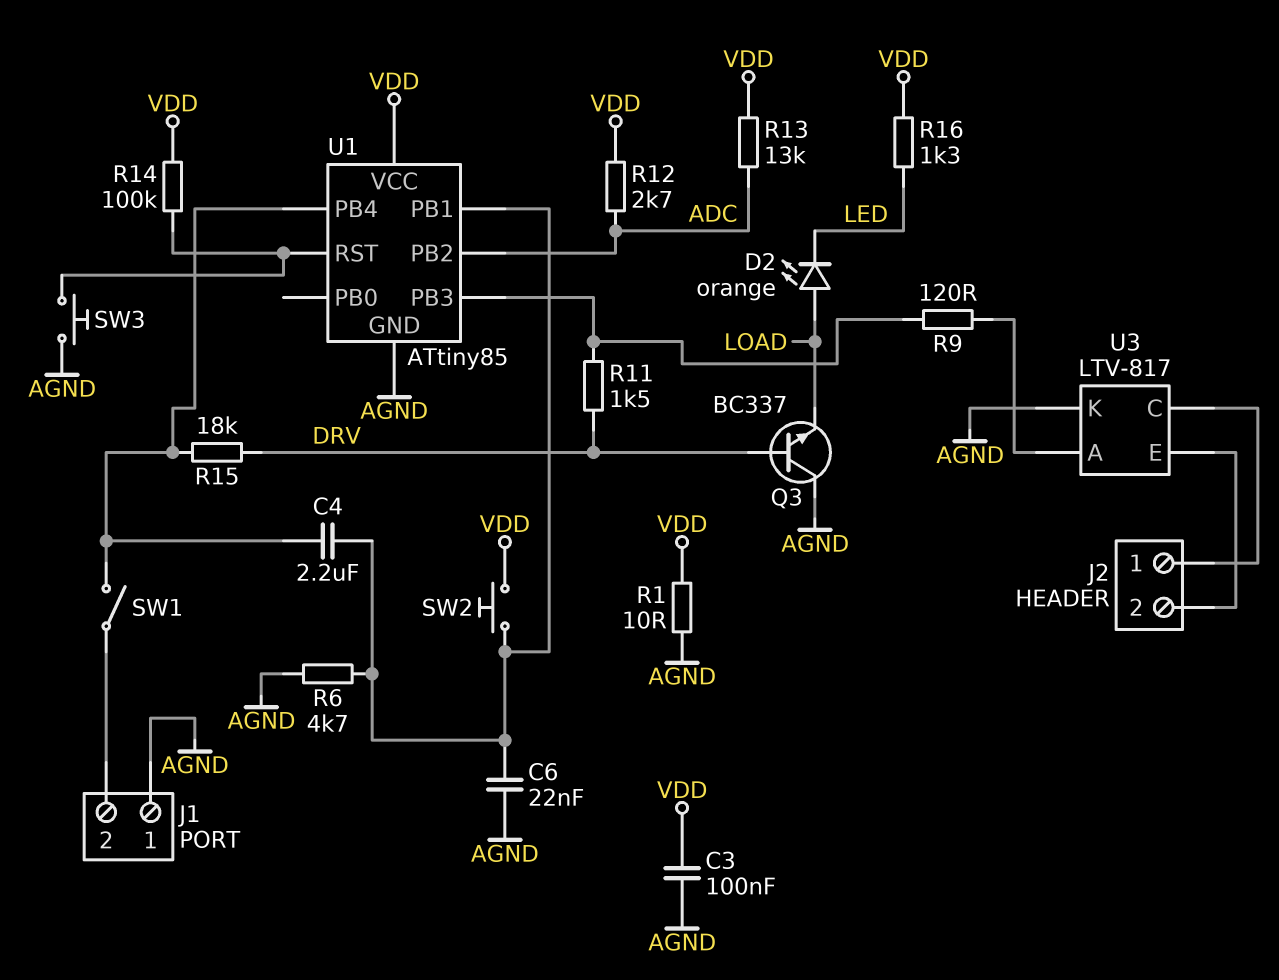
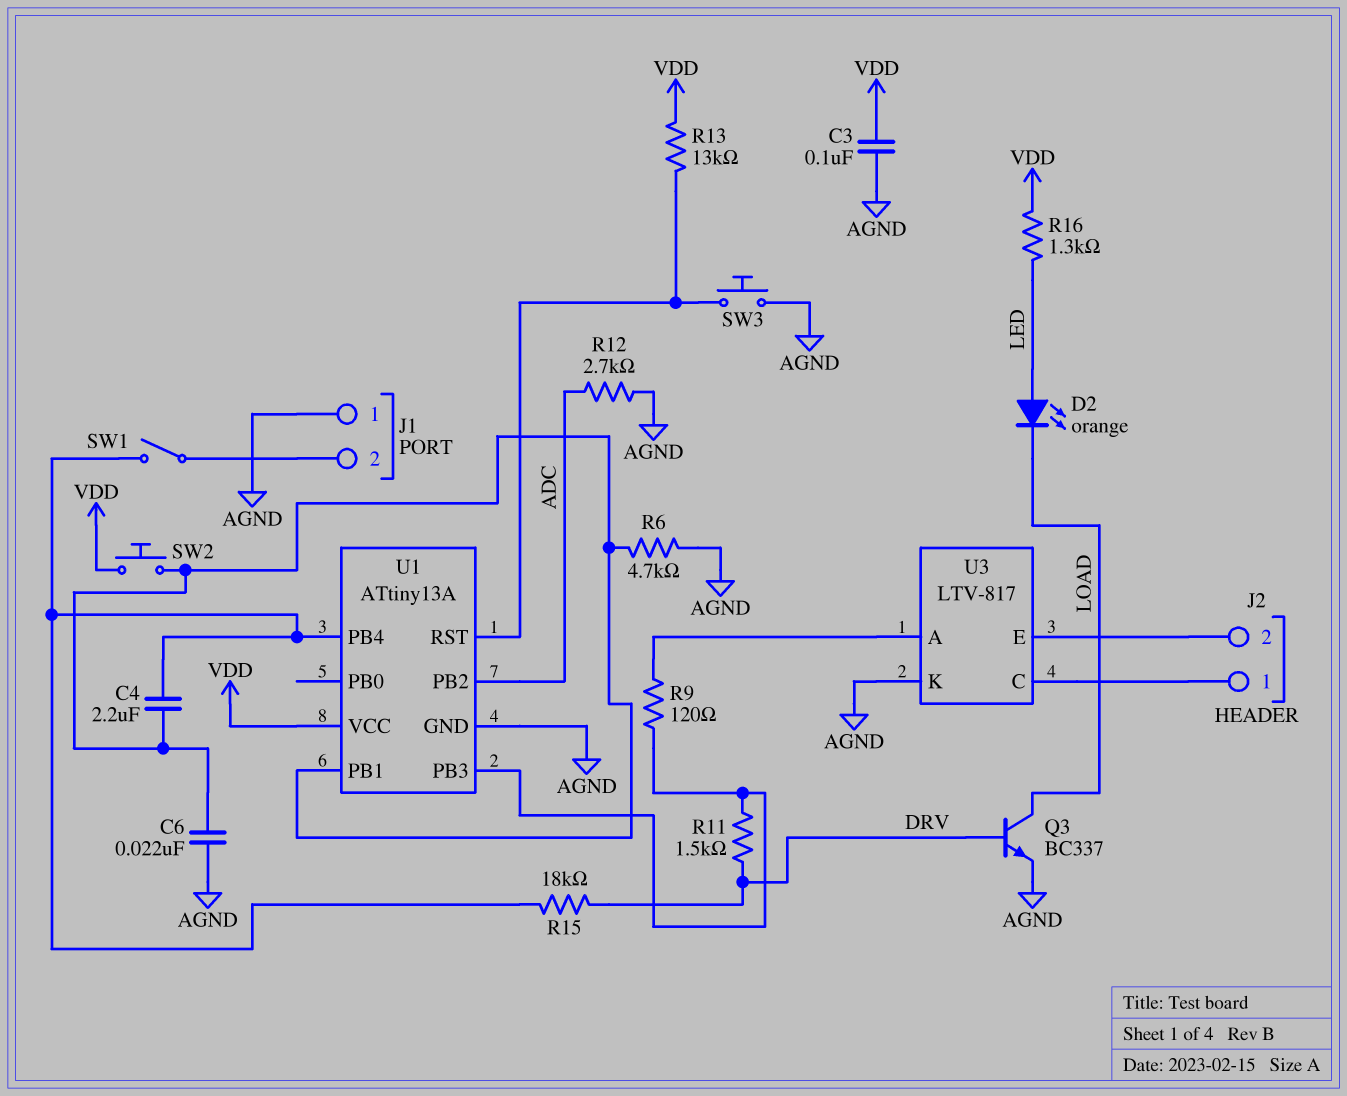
D2: LED orange (A LOAD, K LED) -> LED orange (A LED, K LOAD)
Q3: NPN BC337 (B DRV, C AGND, E LOAD) -> NPN BC337 (B DRV, C LOAD, E AGND)
R1: 10 (AGND, VDD) -> none
R12: 2.7k (ADC, VDD) -> 2.7k (ADC, AGND)
R13: 13k (ADC, VDD) -> 13k (U1/RST, VDD)
R14: 100k (U1/RST, VDD) -> none
U1: ATtiny85 -> ATtiny13A

